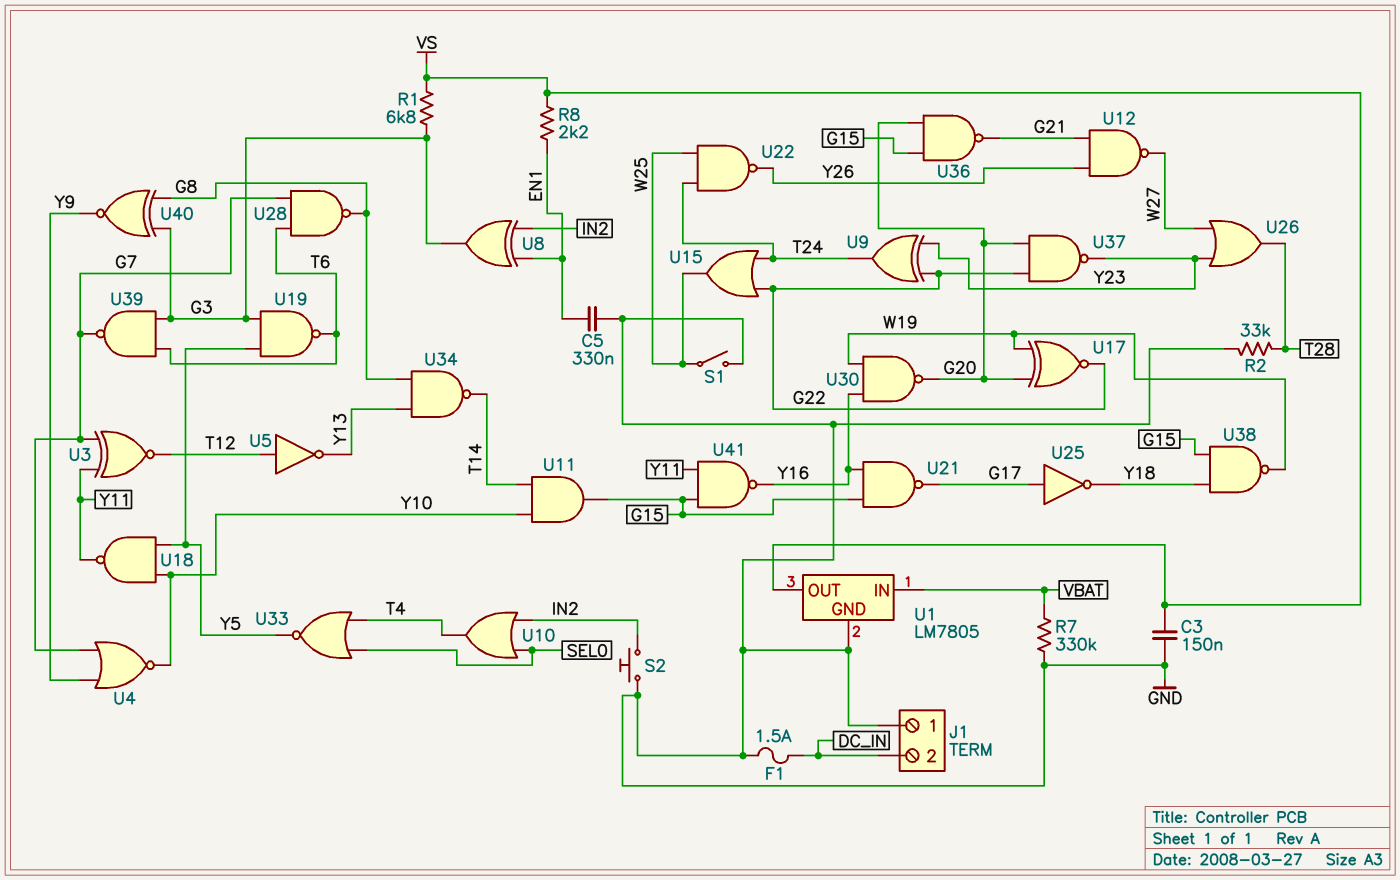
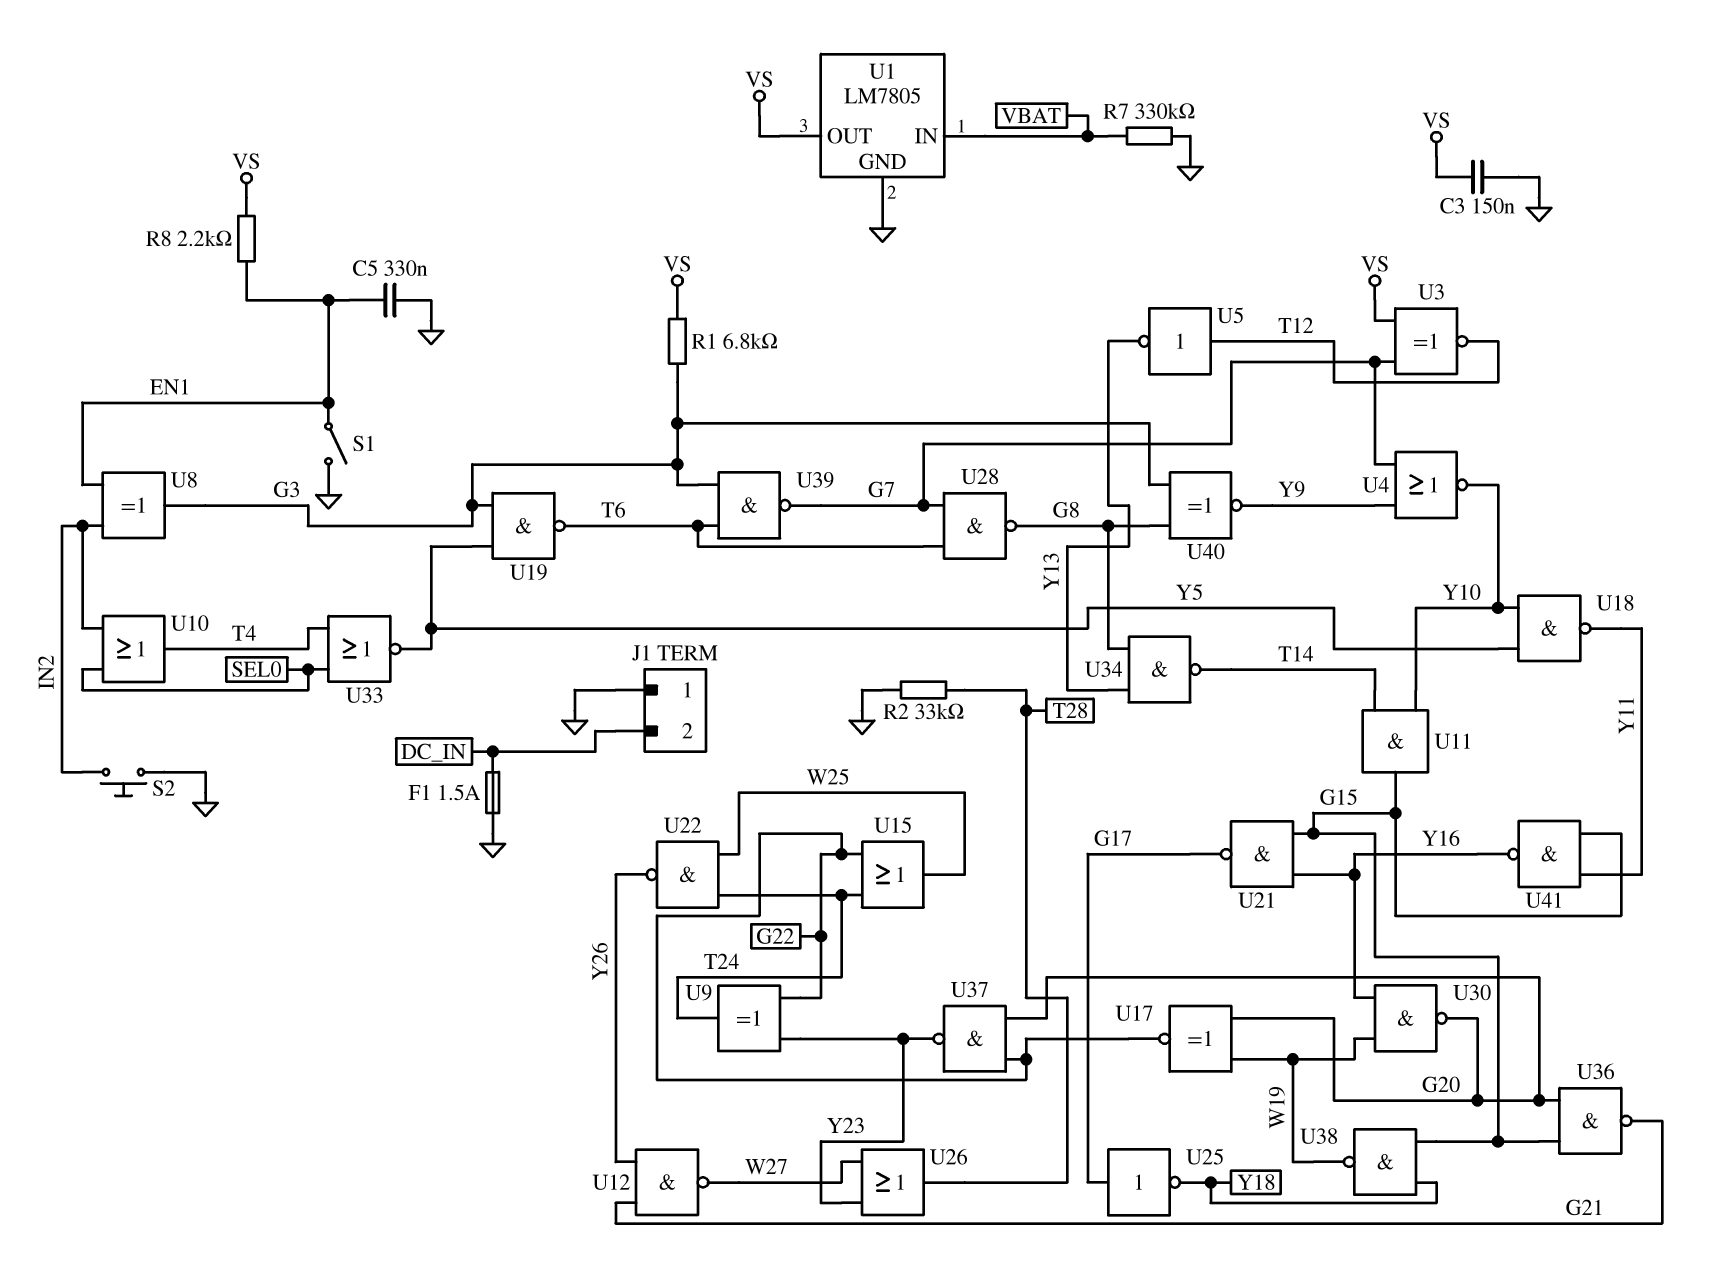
S1: switch (GND, W25) -> switch (EN1, GND)
U3: XNOR (in G7, in Y11, out T12) -> XNOR (in G7, in VS, out T12)

